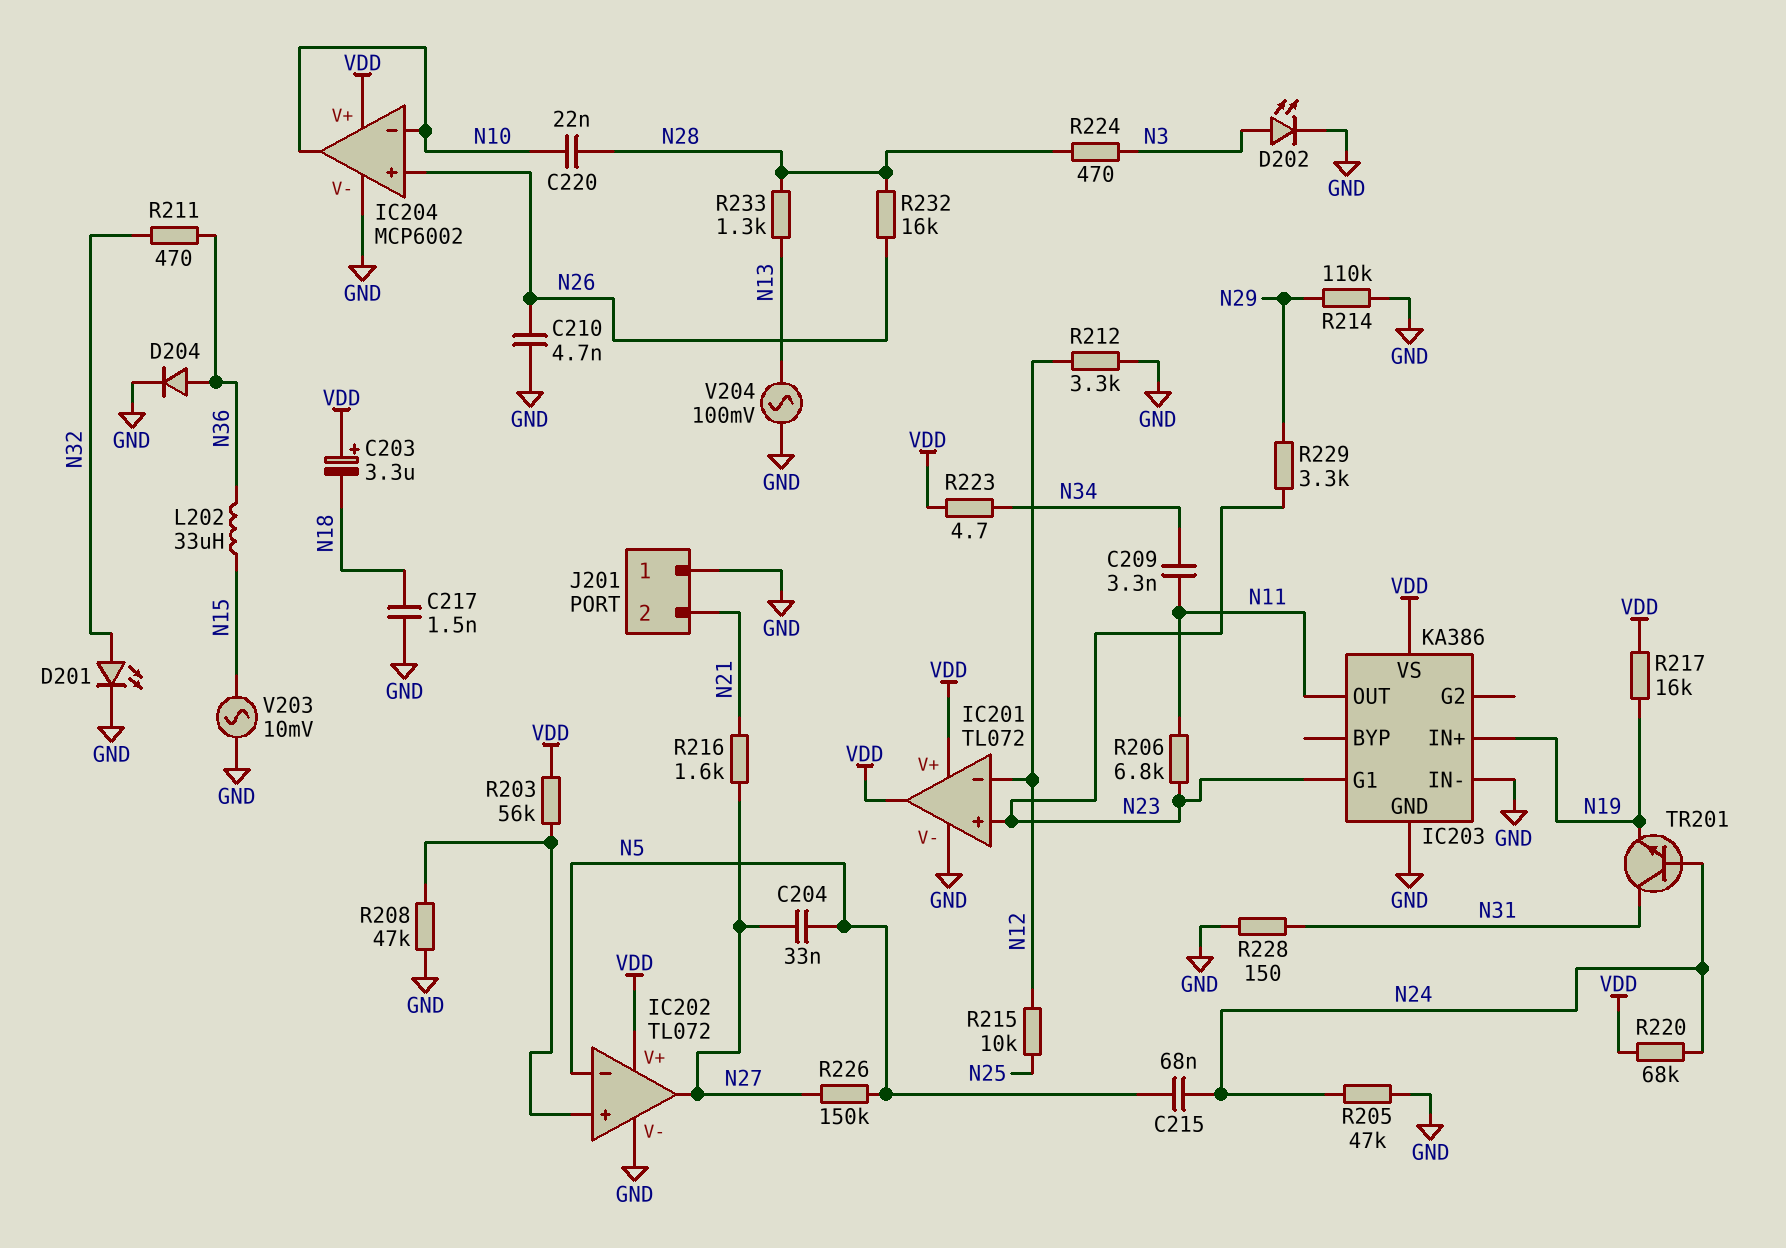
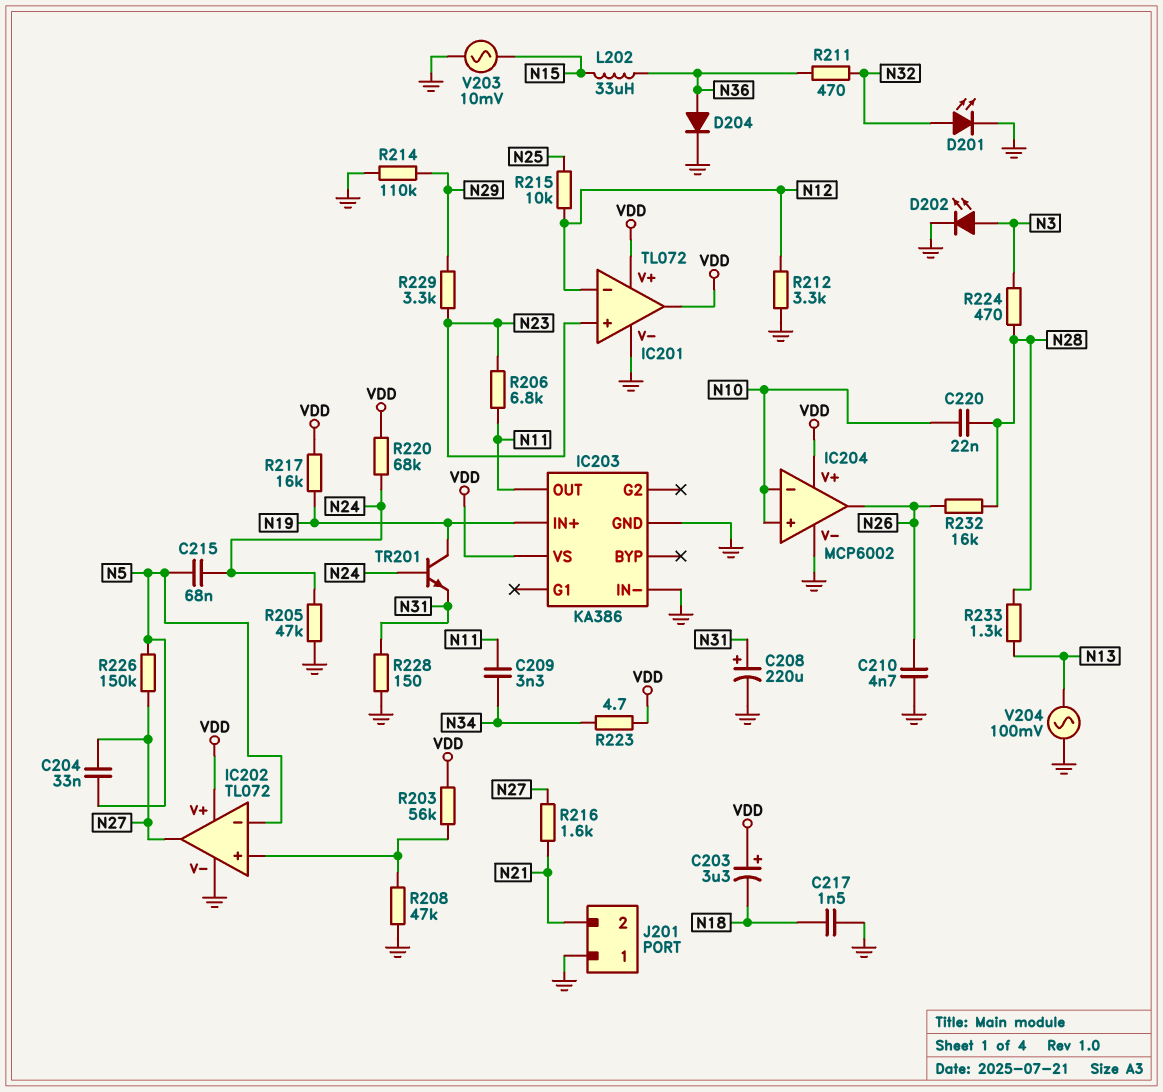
C208: none -> 220uF (plus N31, minus GND)
IC203 pin G1: N23 -> none
IC204 pin in+: N26 -> N10
IC204 pin out: N10 -> N26
TR201: NPN (B N24, C N31, E N19) -> NPN (B N24, C N19, E N31)

